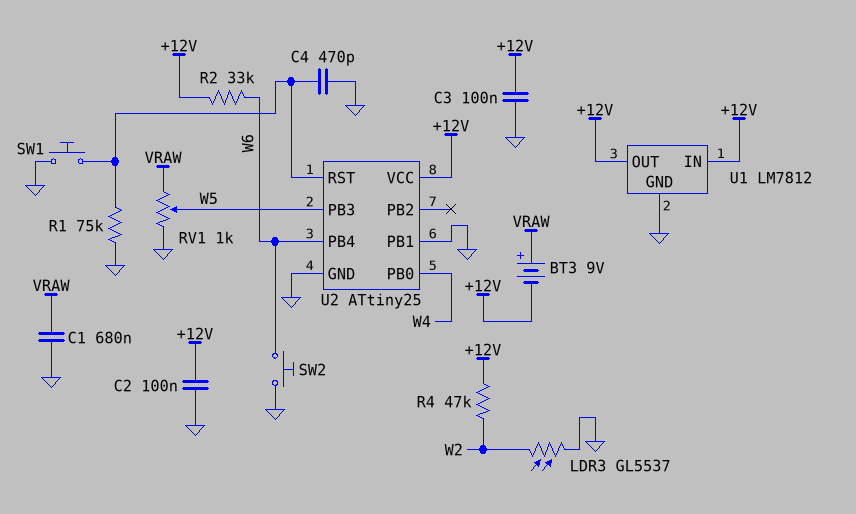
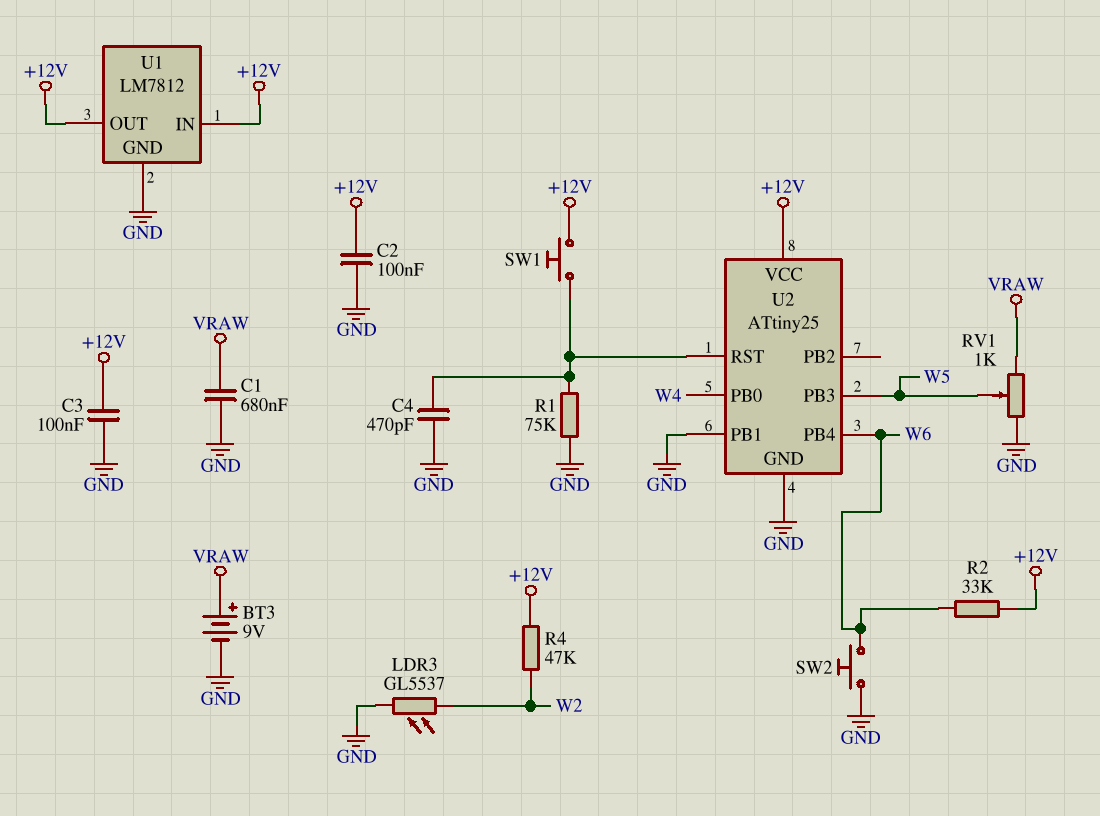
BT3: 9V (plus VRAW, minus +12V) -> 9V (plus VRAW, minus GND)
SW1: button (GND, U2/RST) -> button (+12V, U2/RST)

